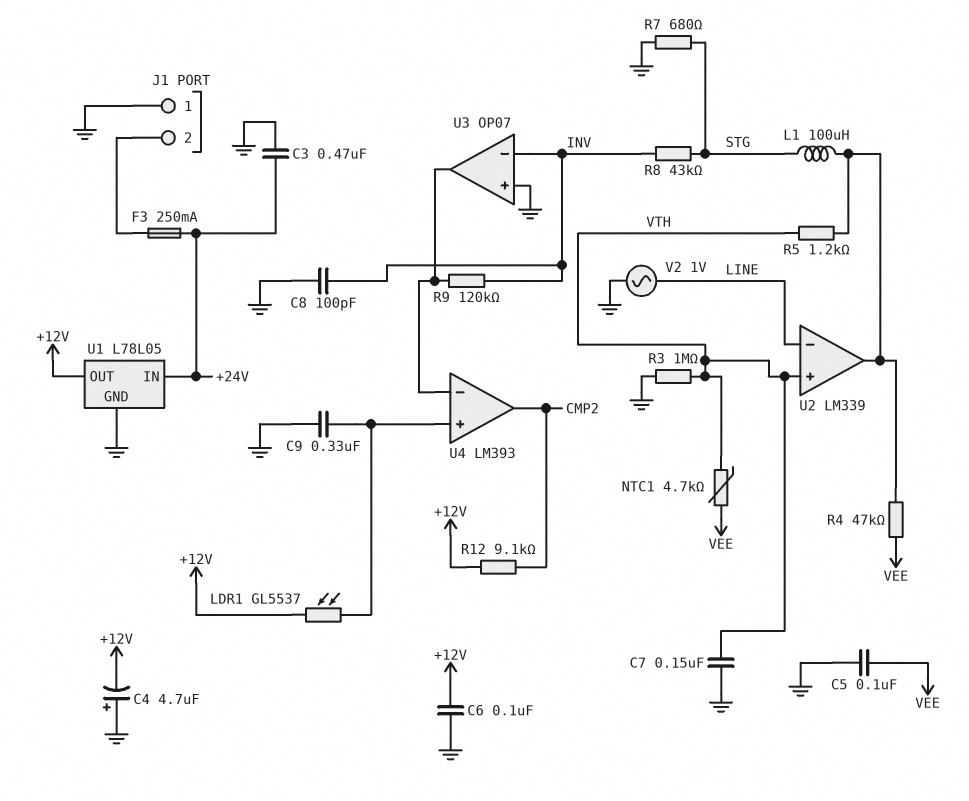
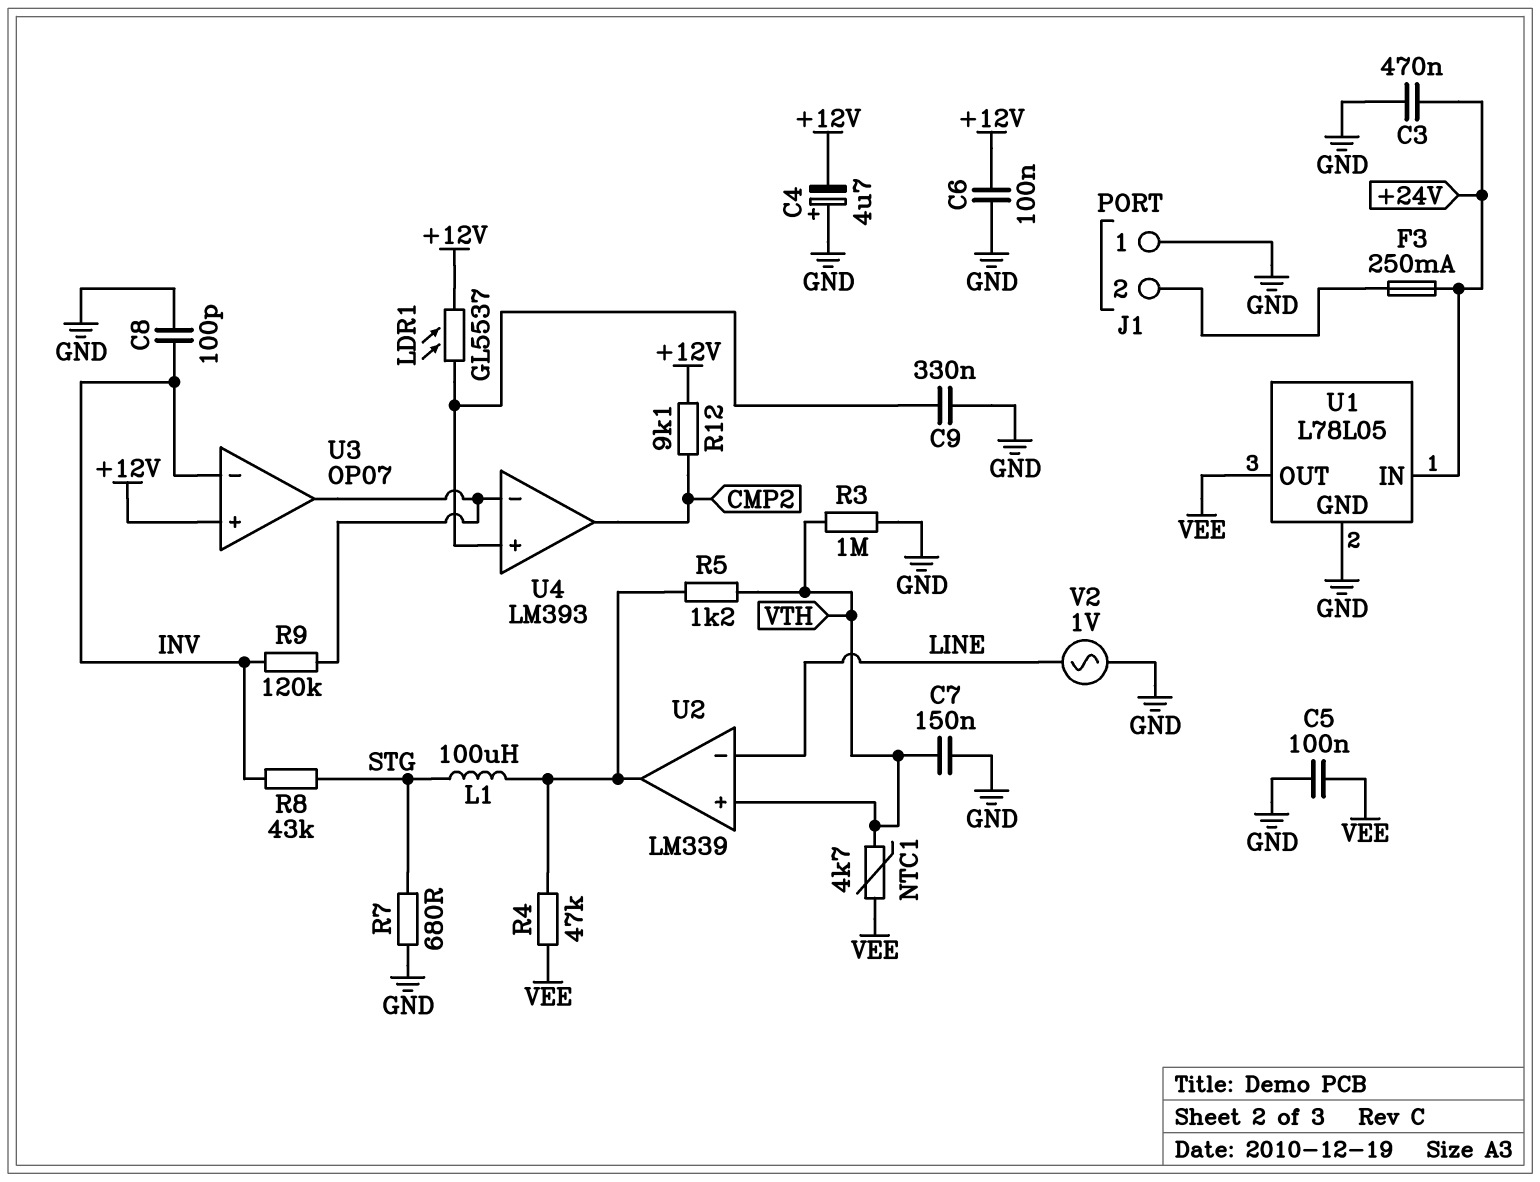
U1 pin OUT: +12V -> VEE
U3 pin in+: GND -> +12V

